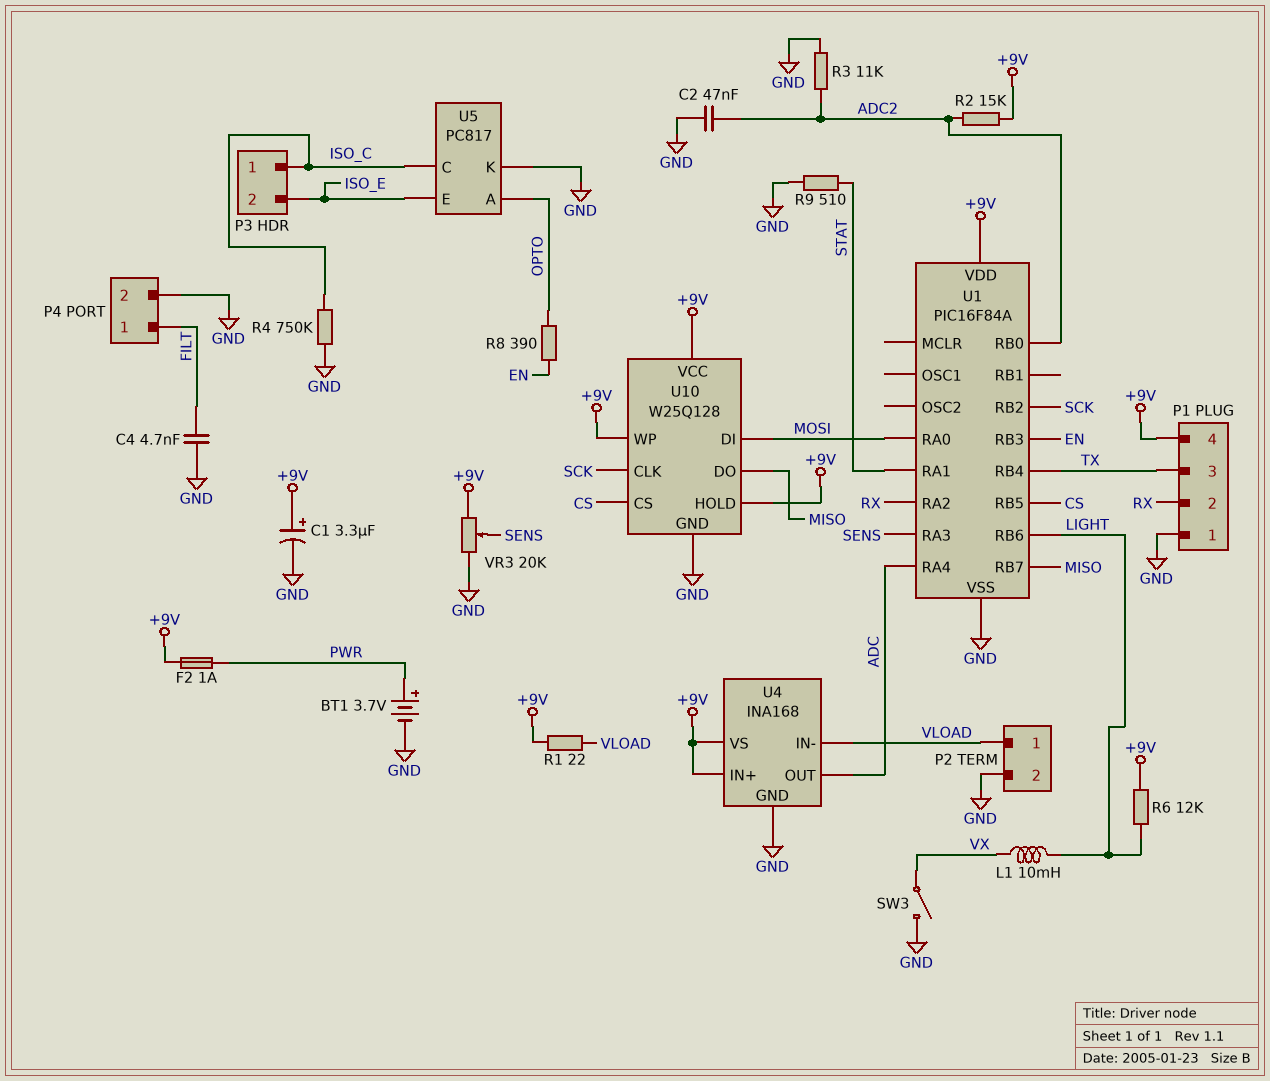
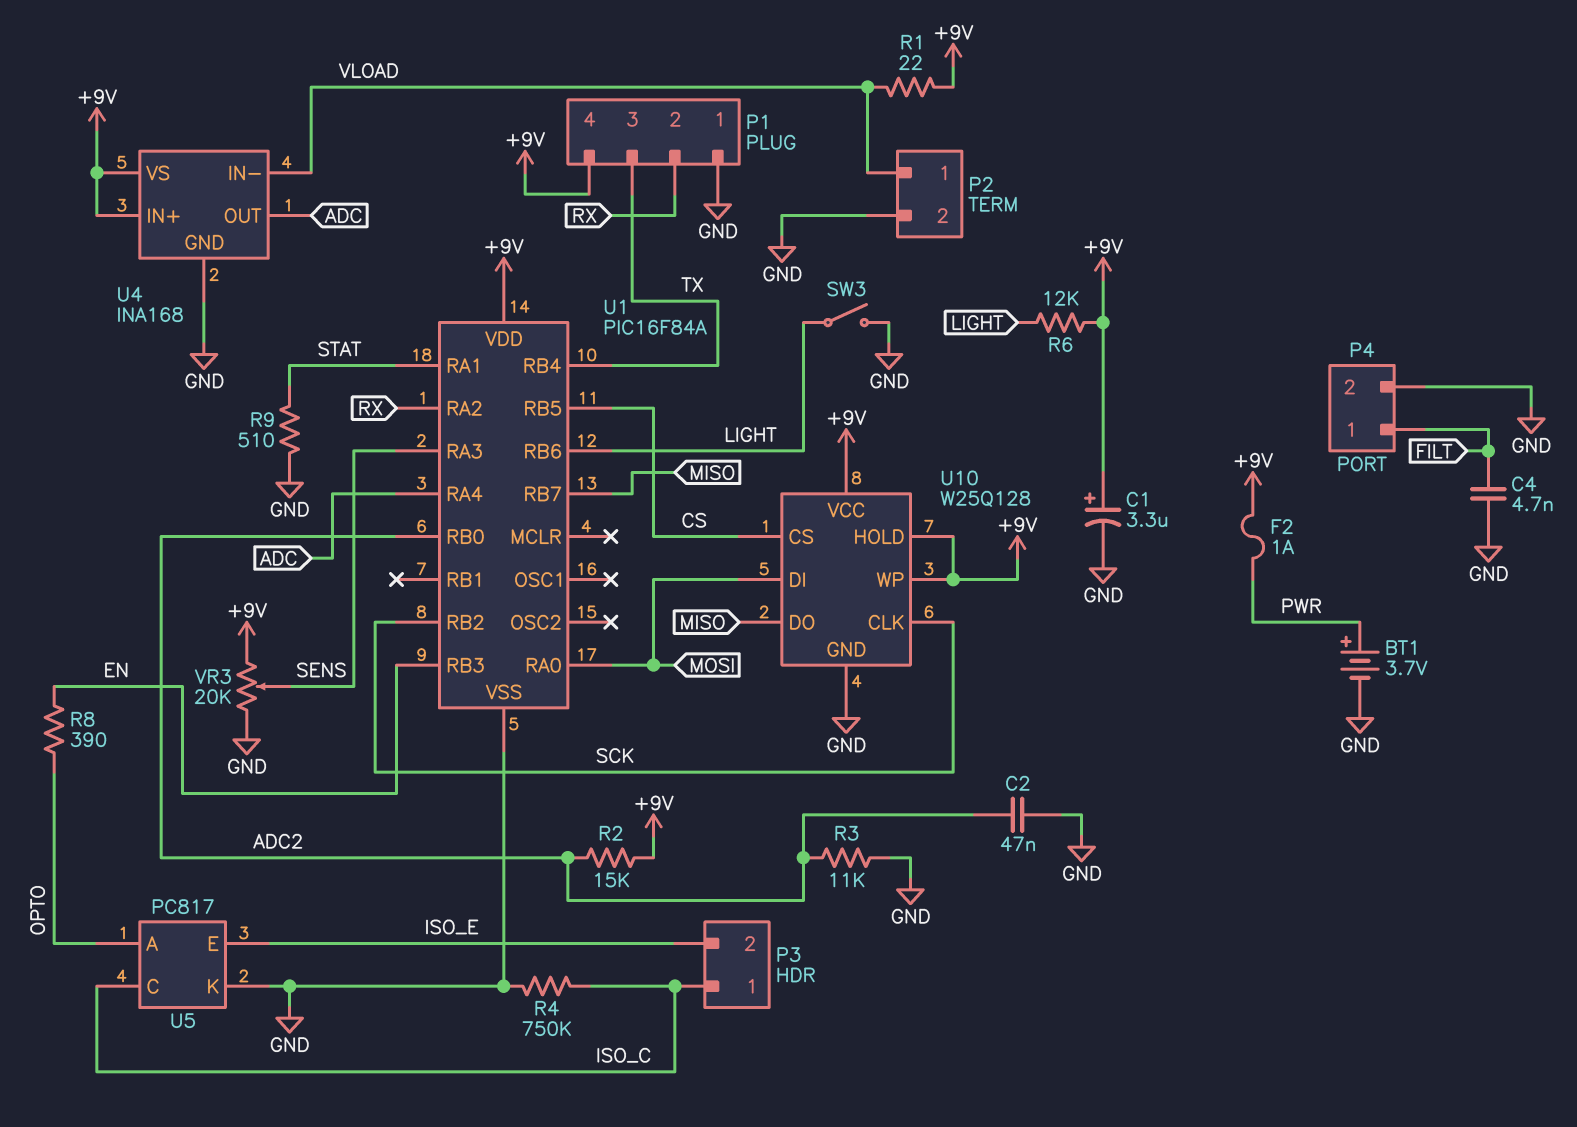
L1: 10mH (LIGHT, VX) -> none
SW3: switch (GND, VX) -> switch (GND, LIGHT)

